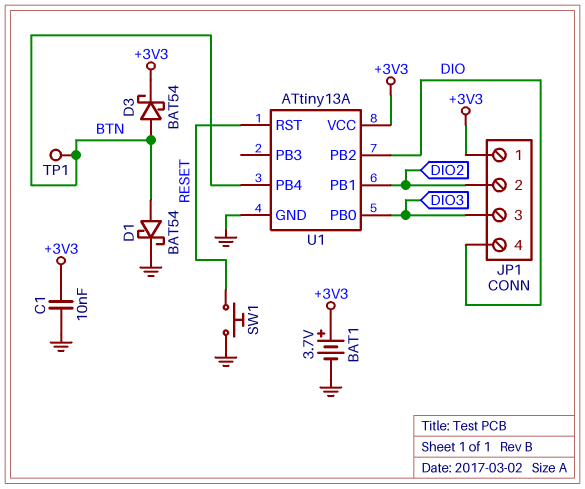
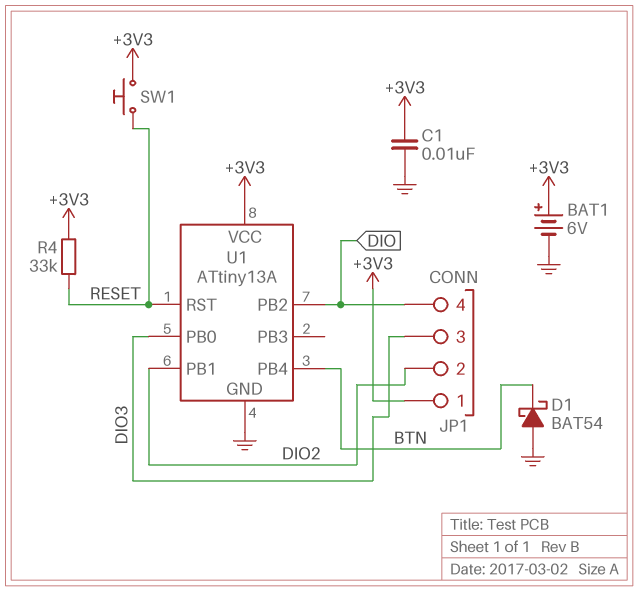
BAT1: 3.7V (plus +3V3, minus GND) -> 6V (plus +3V3, minus GND)
D1: schottky BAT54 (A BTN, K GND) -> schottky BAT54 (A GND, K BTN)
D3: schottky BAT54 (A BTN, K +3V3) -> none
R4: none -> 33k (+3V3, RESET)
SW1: button (GND, RESET) -> button (+3V3, RESET)
TP1: test point (BTN) -> none

